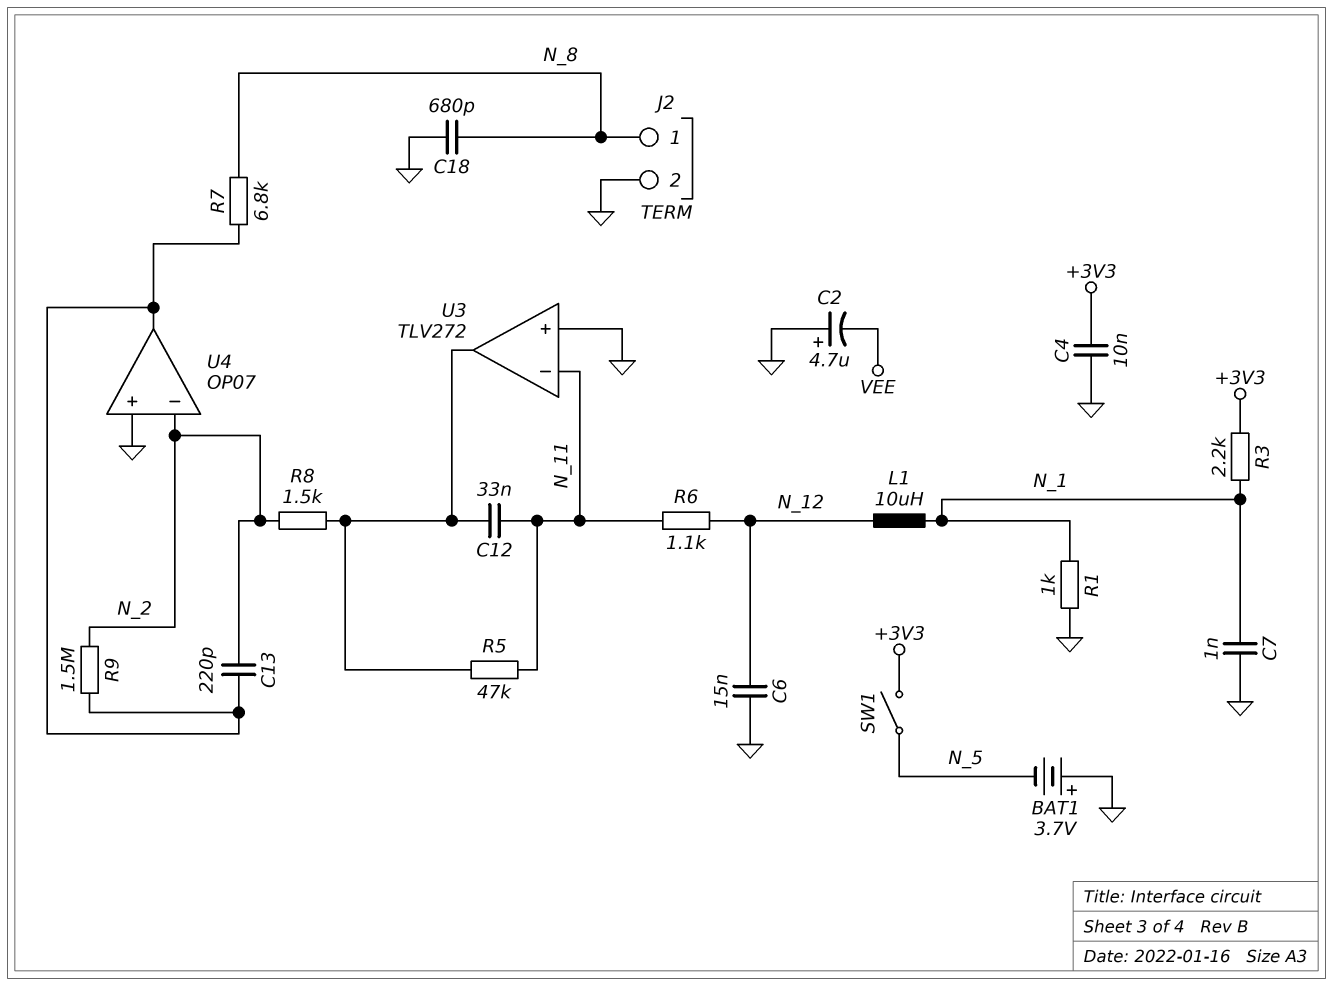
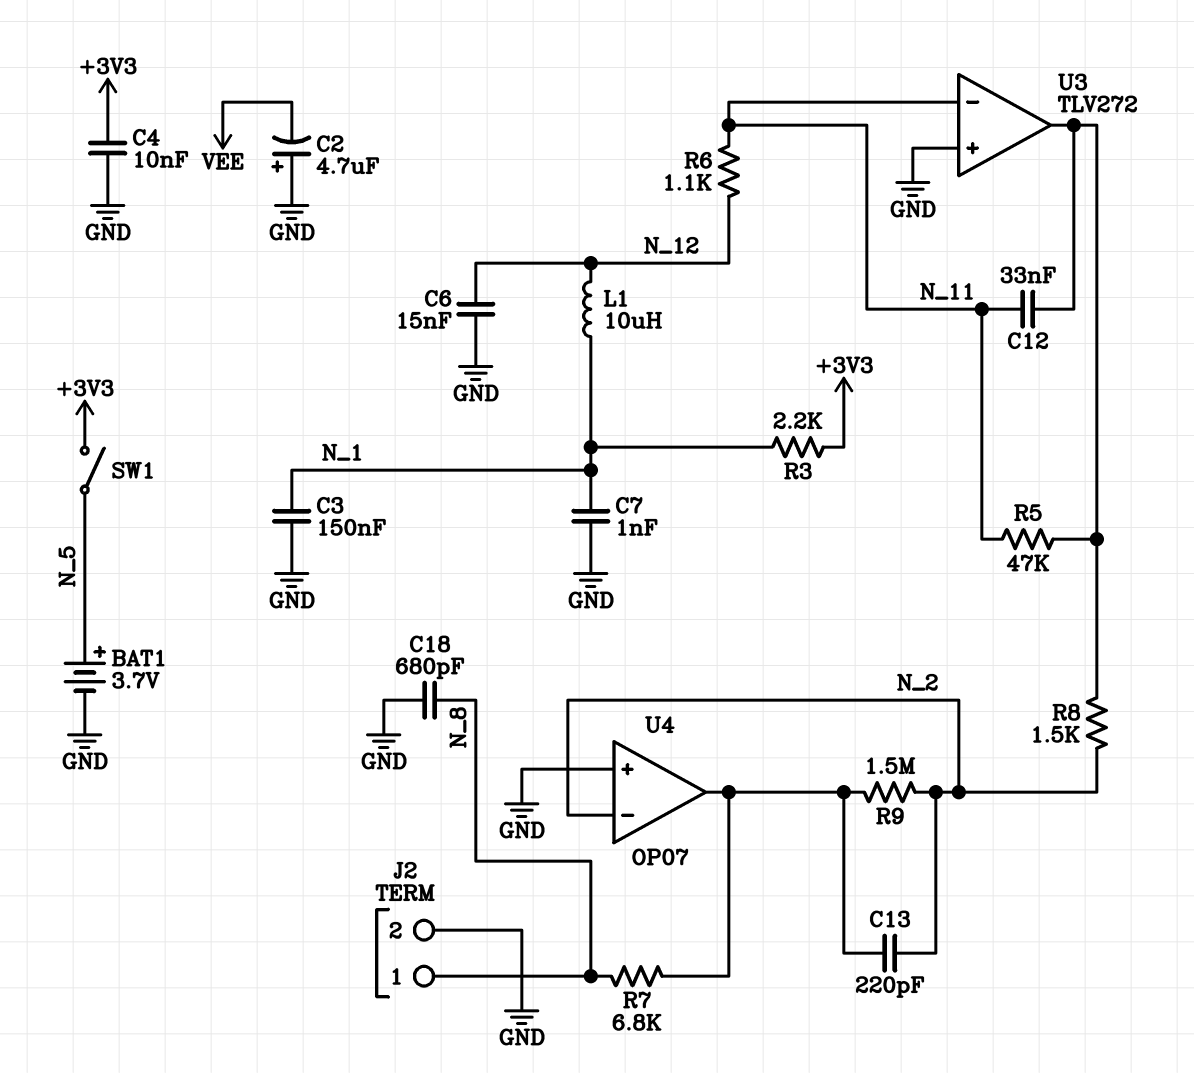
BAT1: 3.7V (plus GND, minus N_5) -> 3.7V (plus N_5, minus GND)
C3: none -> 150nF (GND, N_1)
R1: 1k (GND, N_1) -> none

